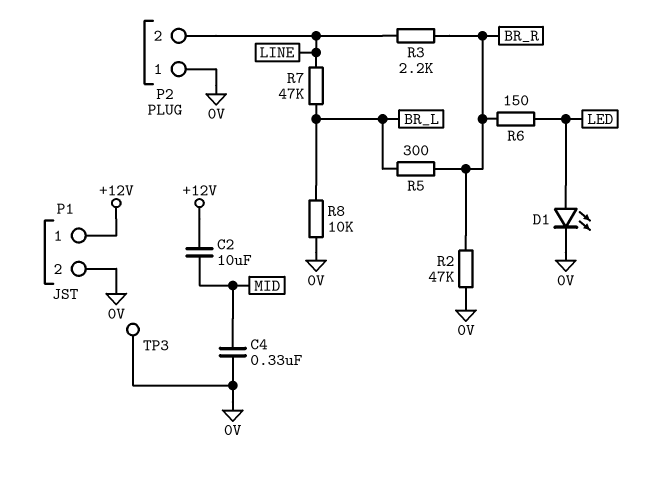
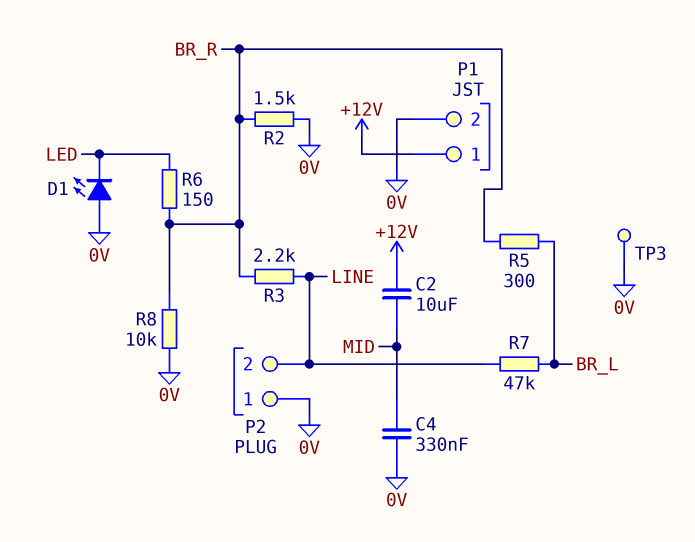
D1: LED (A LED, K 0V) -> LED (A 0V, K LED)
R2: 47k (0V, BR_R) -> 1.5k (0V, BR_R)
R8: 10k (0V, BR_L) -> 10k (0V, BR_R)

